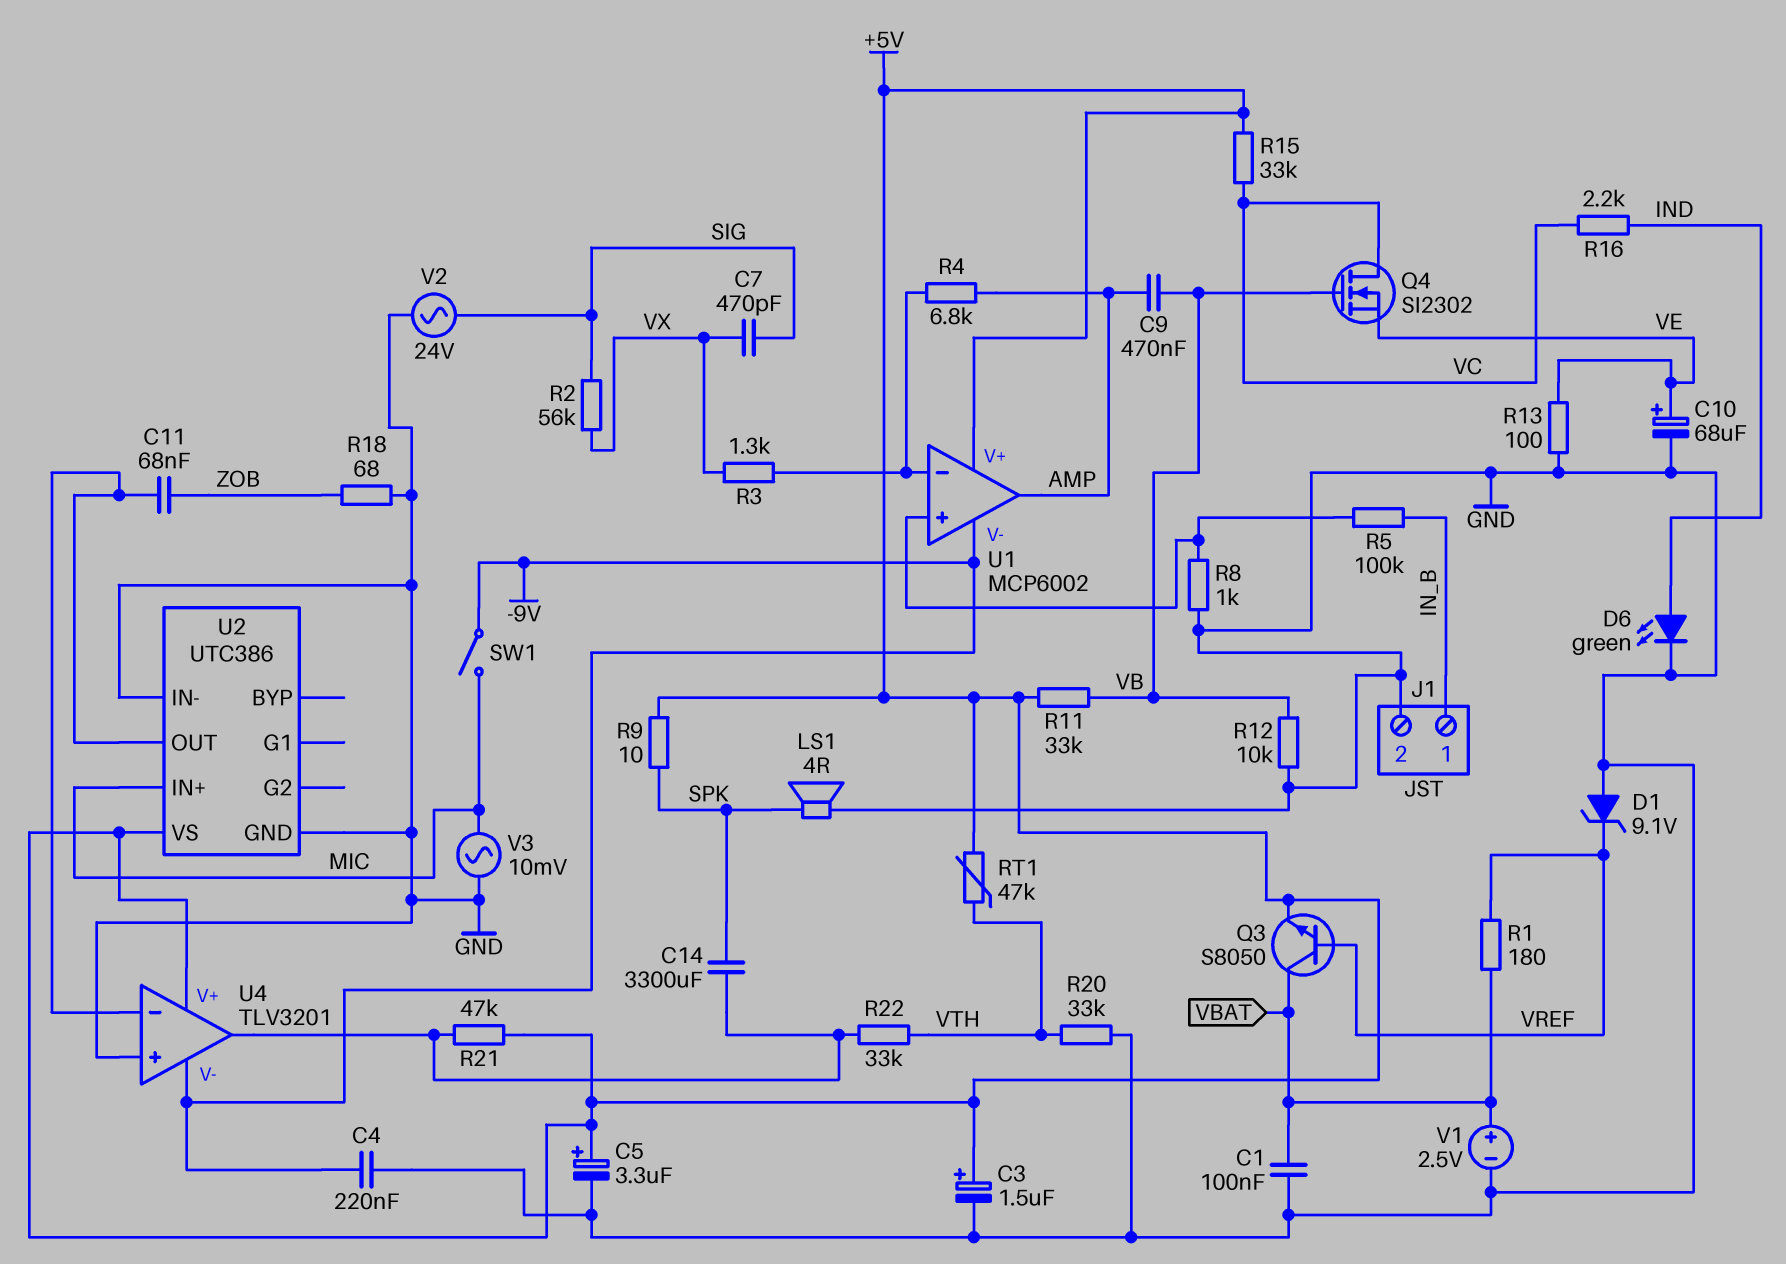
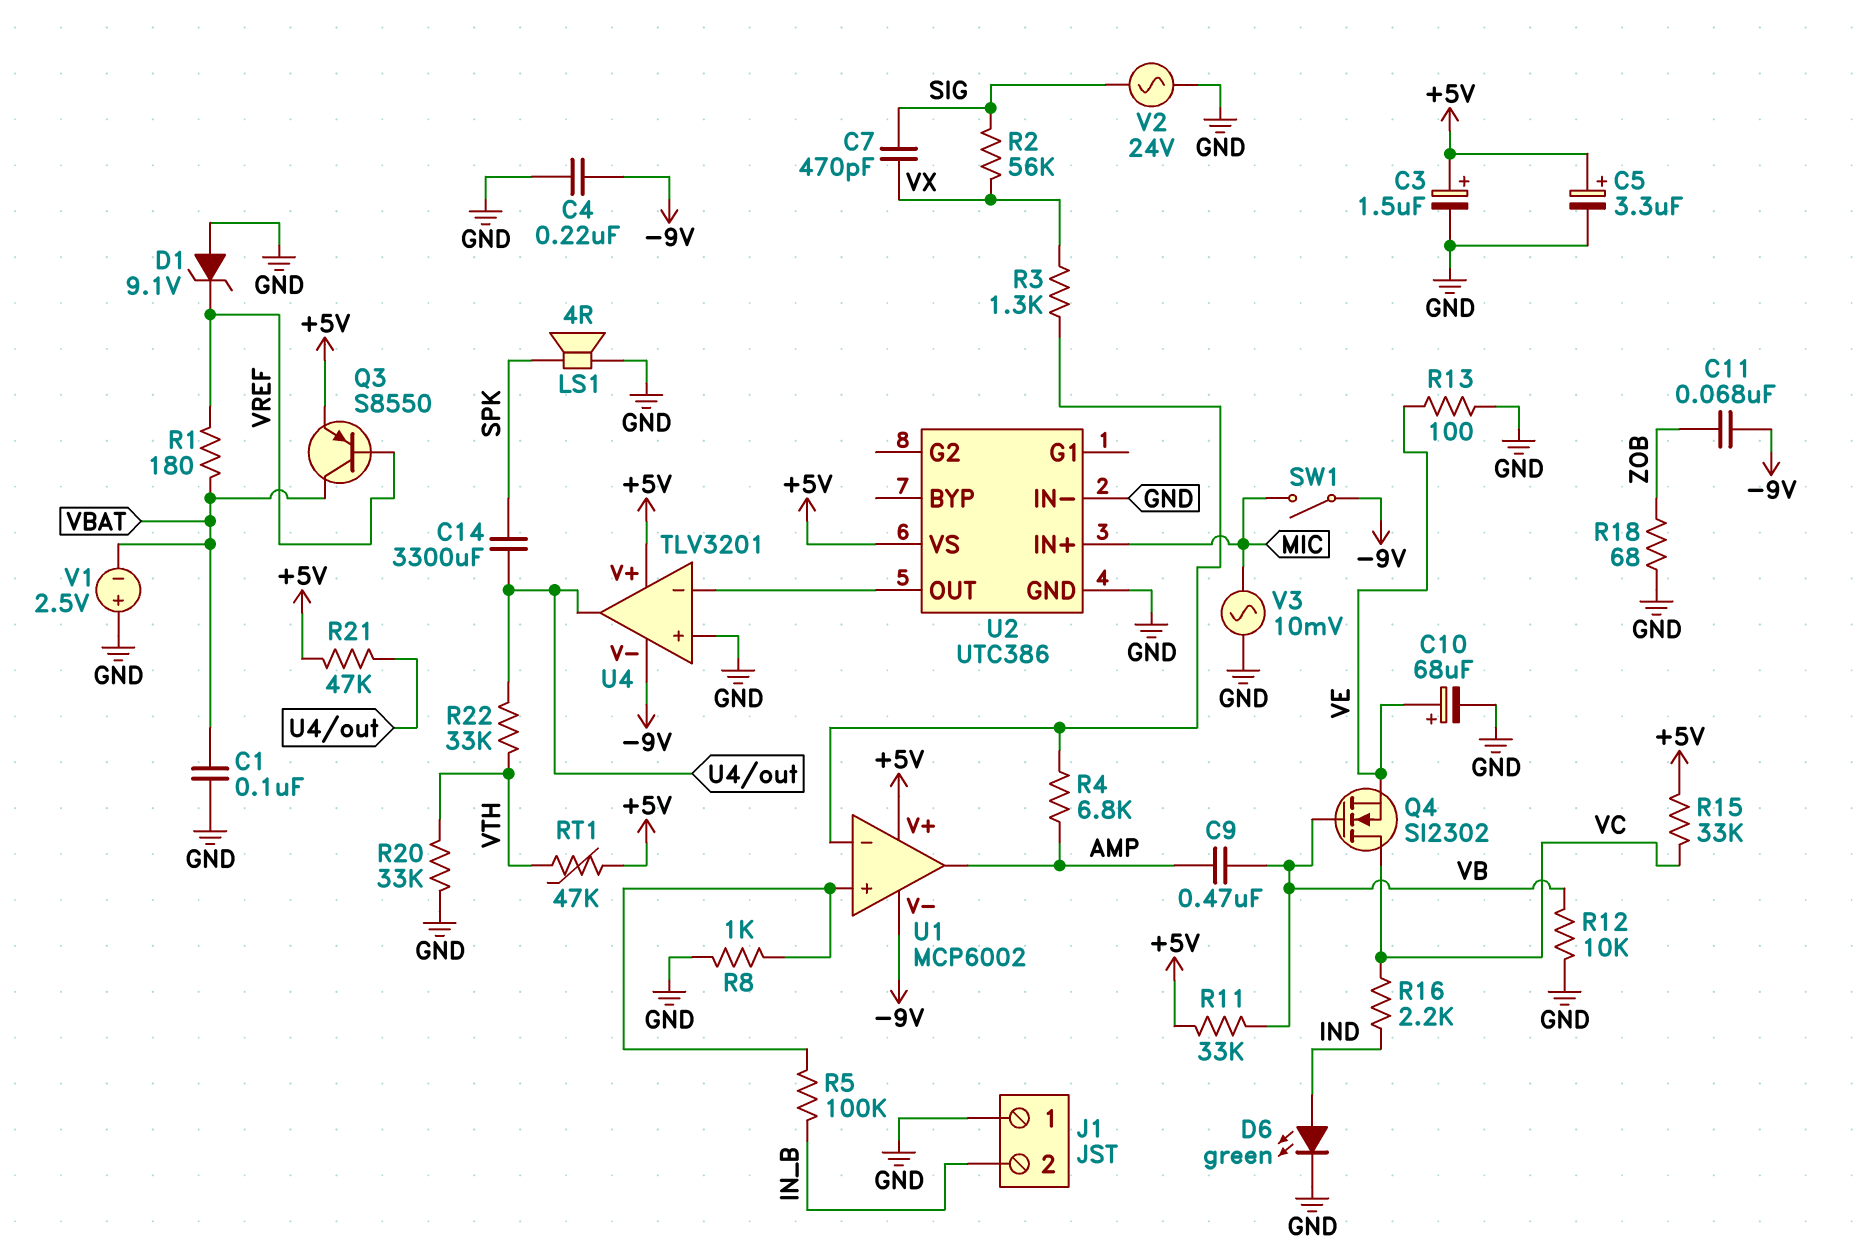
C11: 68nF (U2/OUT, ZOB) -> 68nF (-9V, ZOB)
J1 pin 1: IN_B -> GND
J1 pin 2: GND -> IN_B
Q3: NPN S8050 (B VREF, C VBAT, E +5V) -> PNP S8550 (B VREF, C VBAT, E +5V)
R9: 10 (+5V, SPK) -> none
V1: 2.5V (plus VBAT, minus GND) -> 2.5V (plus GND, minus VBAT)

